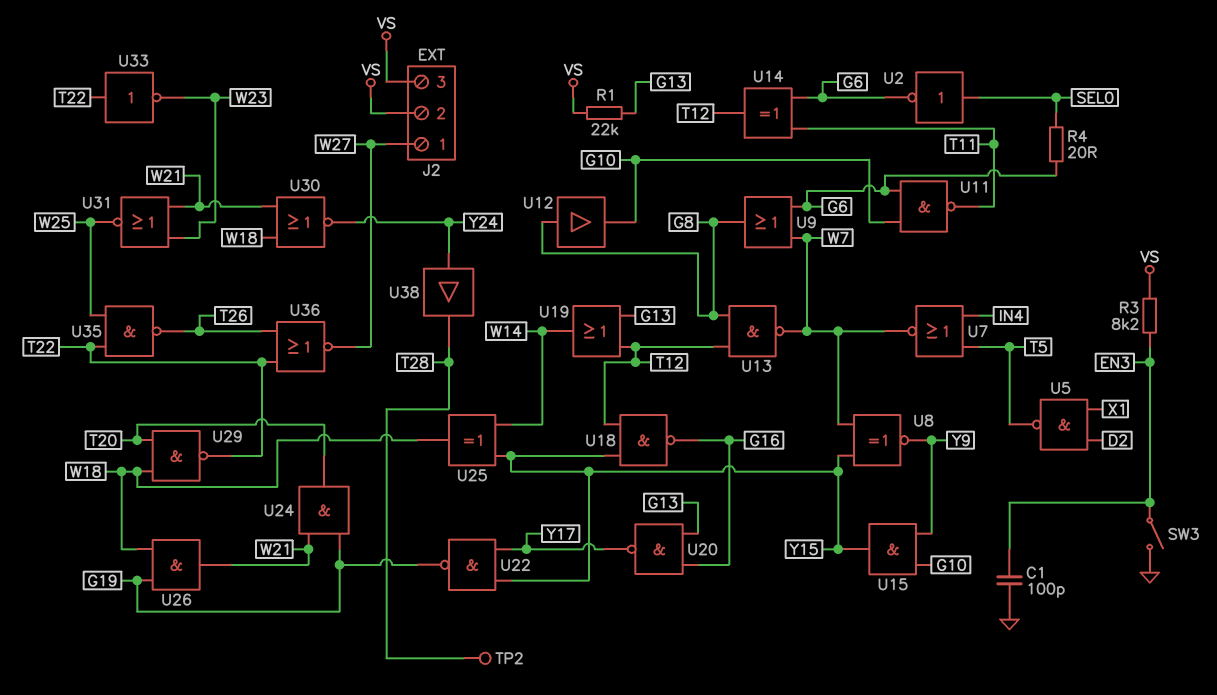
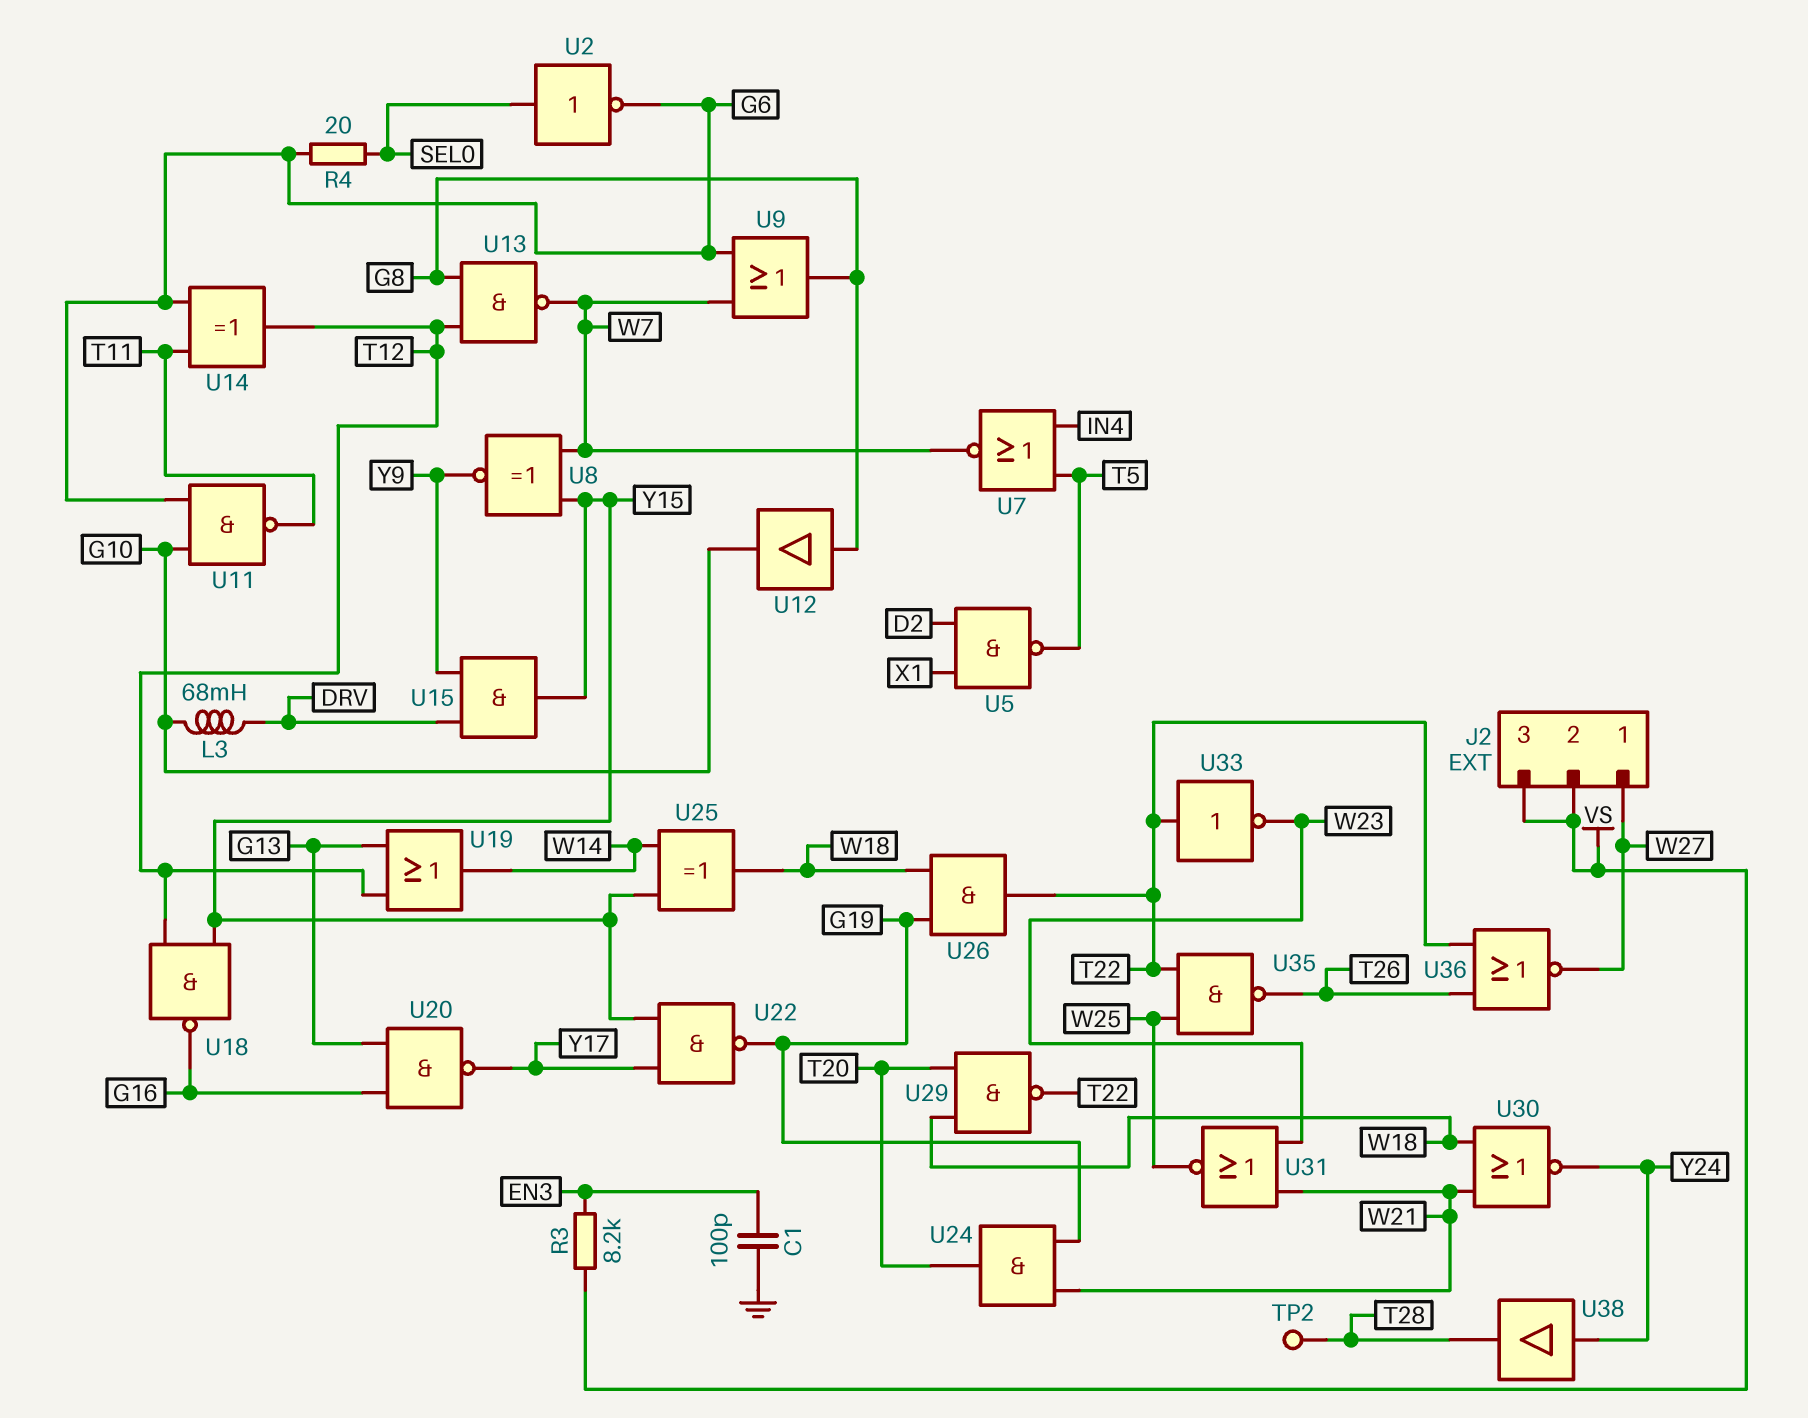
L3: none -> 68mH (DRV, G10)
R1: 22k (G13, VS) -> none
SW3: switch (EN3, GND) -> none
U15: AND (in G10, in Y9, out Y15) -> AND (in DRV, in Y9, out Y15)
U26: AND (in G19, in W18, out W21) -> AND (in G19, in W18, out T22)

